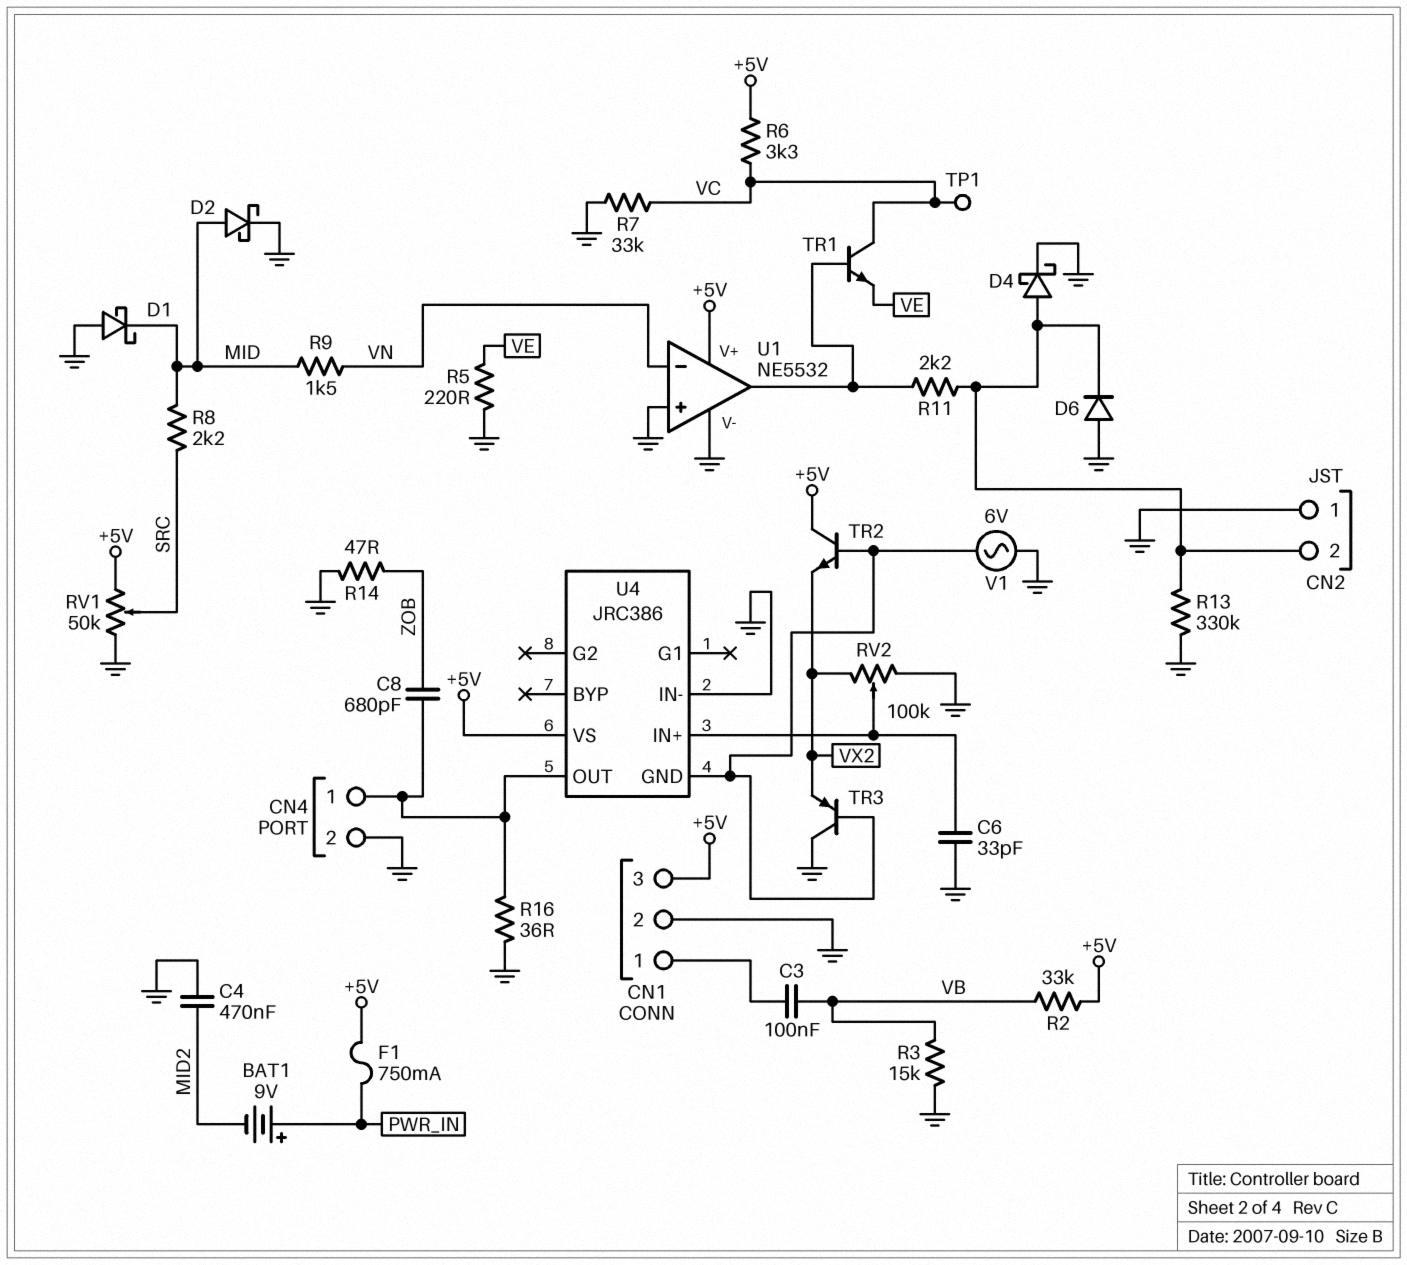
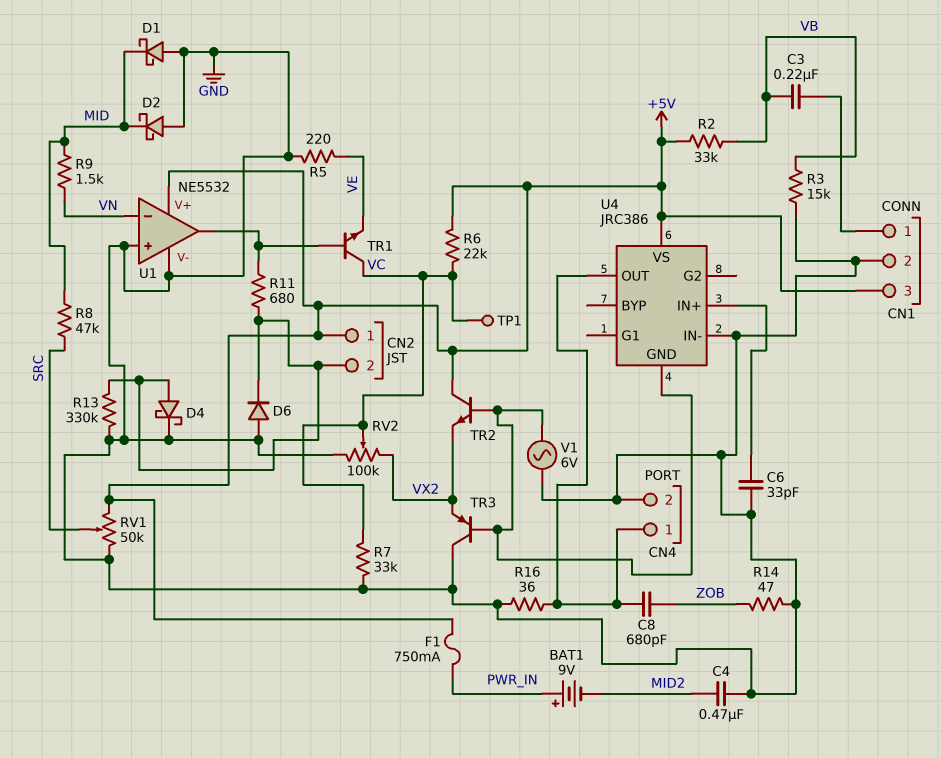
C3: 100nF (CN1/1, VB) -> 220nF (CN1/1, VB)
CN2 pin 1: GND -> +5V
D2: schottky (A MID, K GND) -> schottky (A GND, K MID)
R6: 3.3k (+5V, VC) -> 22k (+5V, VC)
R8: 2.2k (MID, SRC) -> 47k (MID, SRC)
R11: 2.2k (CN2/2, U1/out) -> 680 (CN2/2, U1/out)
RV2: 100k (GND, VX2, wiper U4/IN+) -> 100k (GND, VX2, wiper VC)

